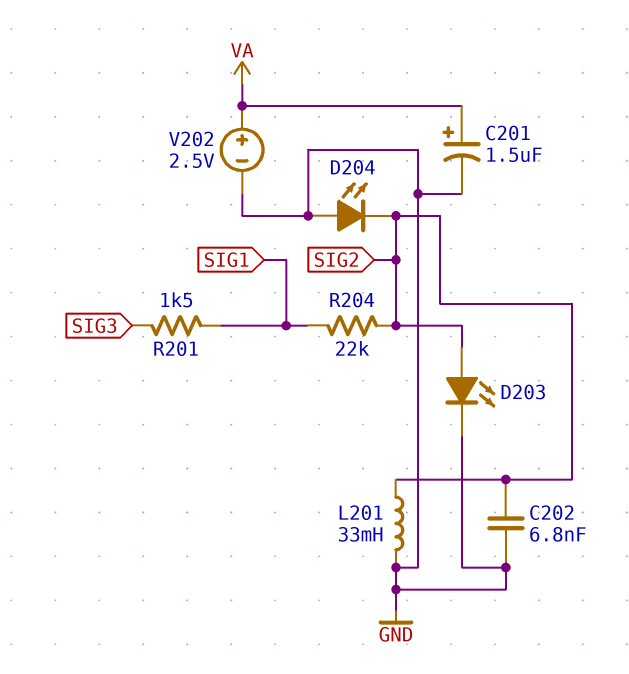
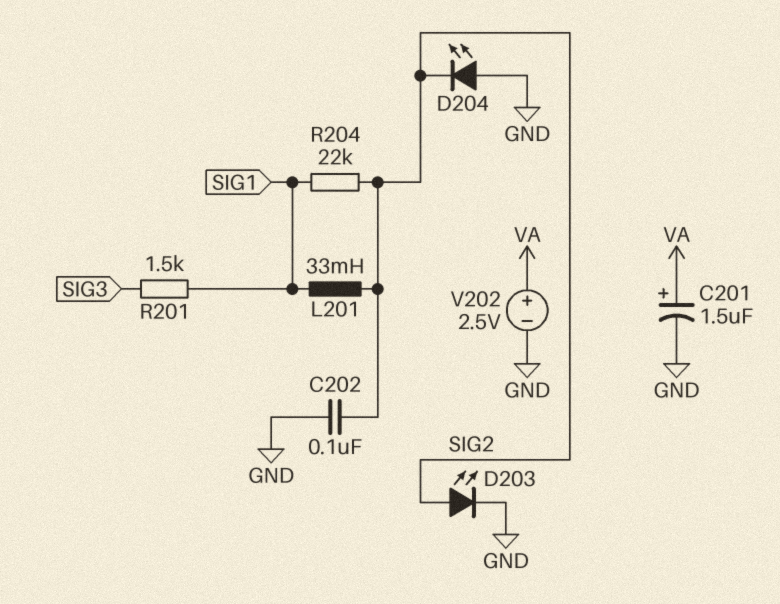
C202: 6.8nF (GND, SIG2) -> 100nF (GND, SIG2)
L201: 33mH (GND, SIG2) -> 33mH (SIG1, SIG2)

